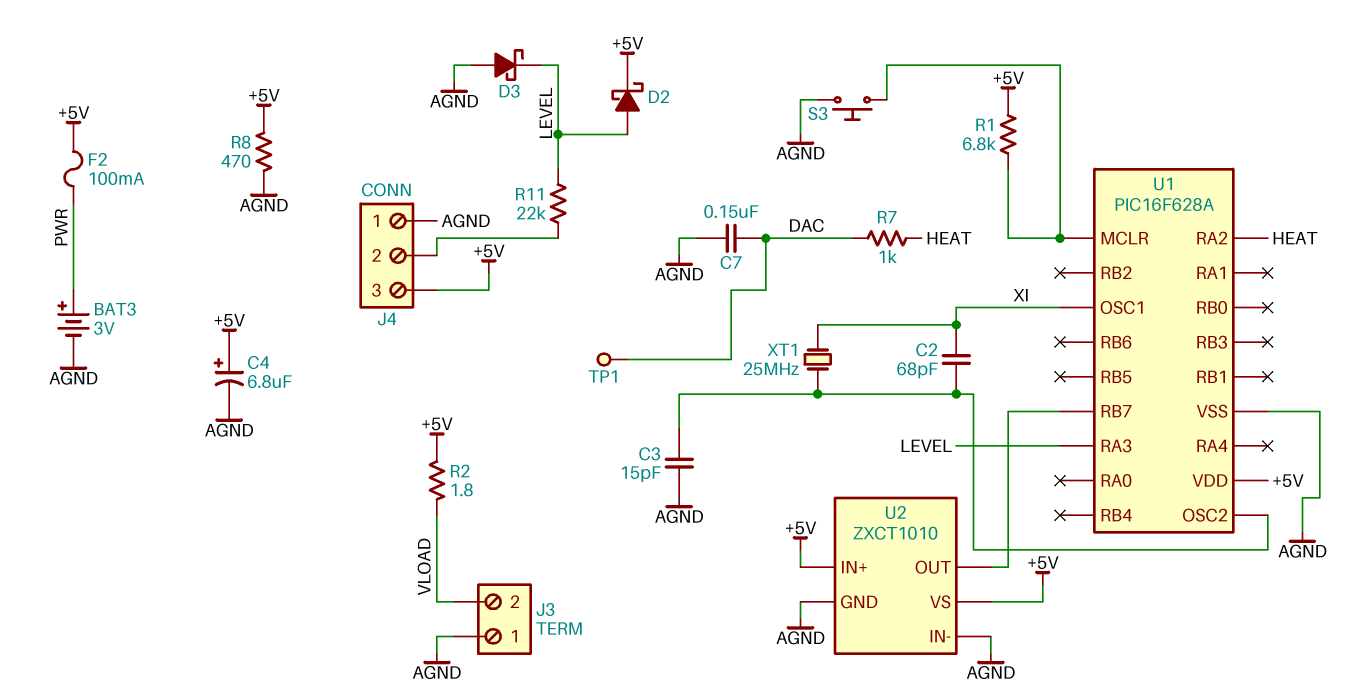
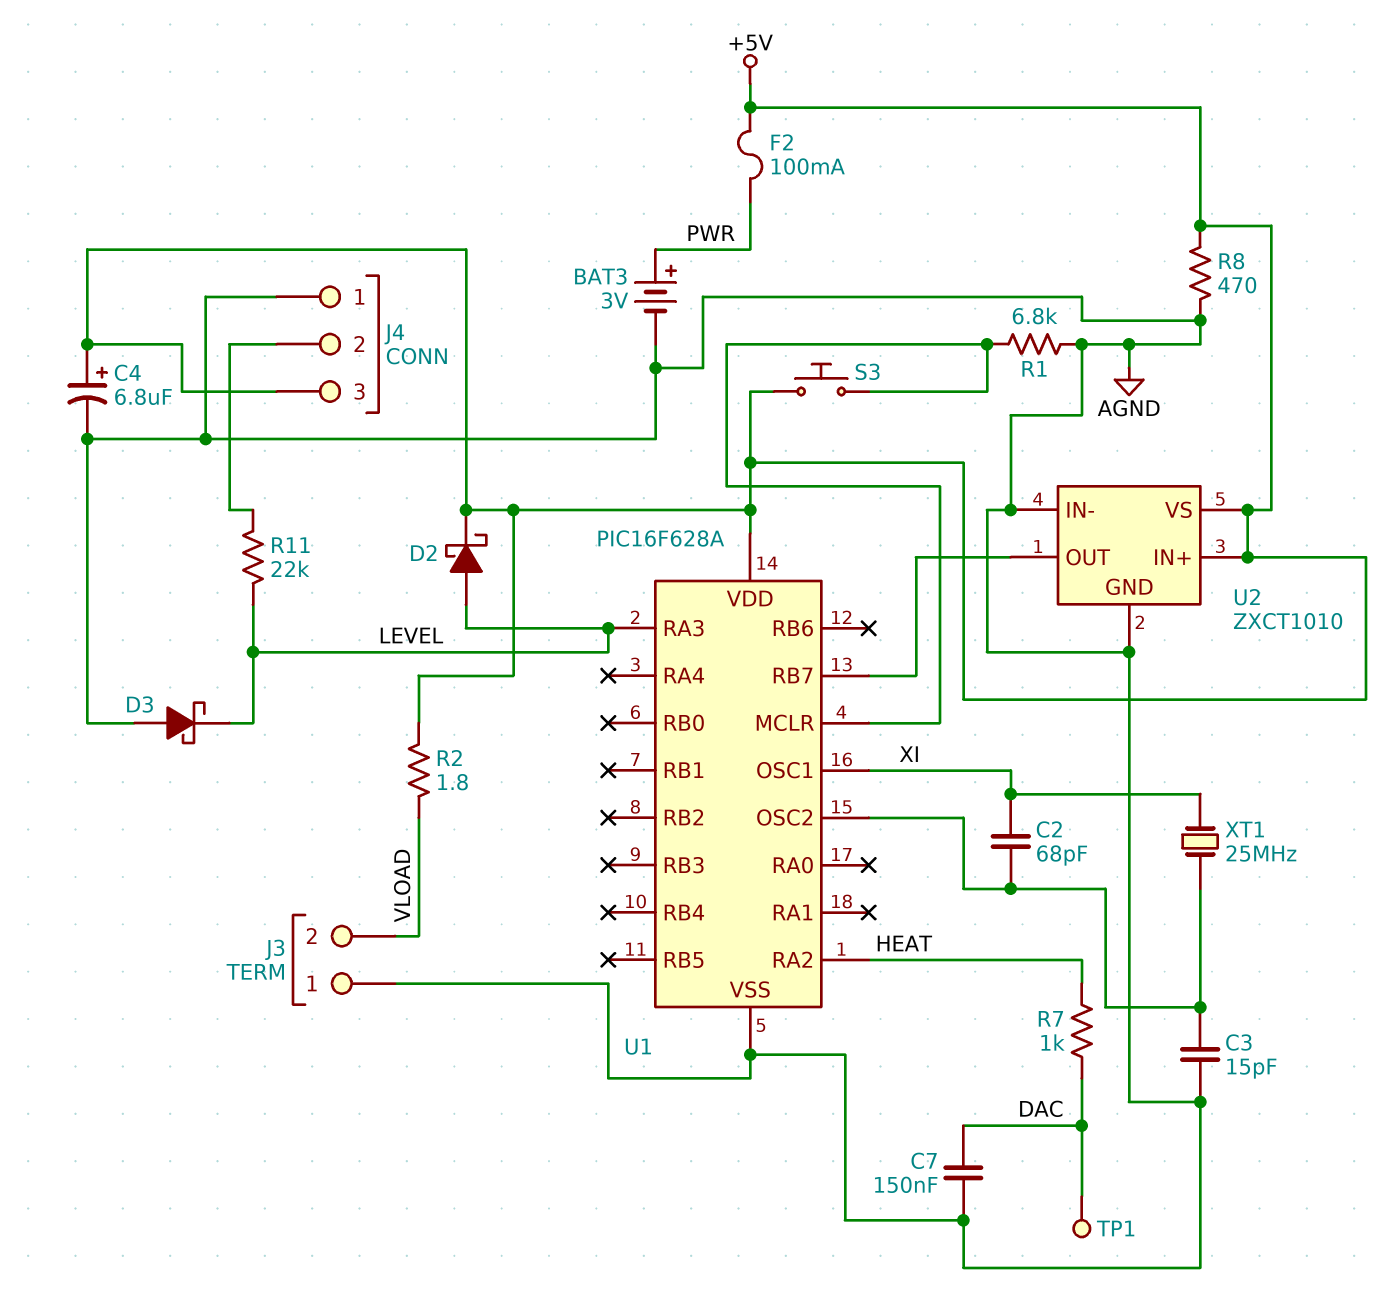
R1: 6.8k (+5V, U1/MCLR) -> 6.8k (AGND, U1/MCLR)
S3: button (AGND, U1/MCLR) -> button (+5V, U1/MCLR)

